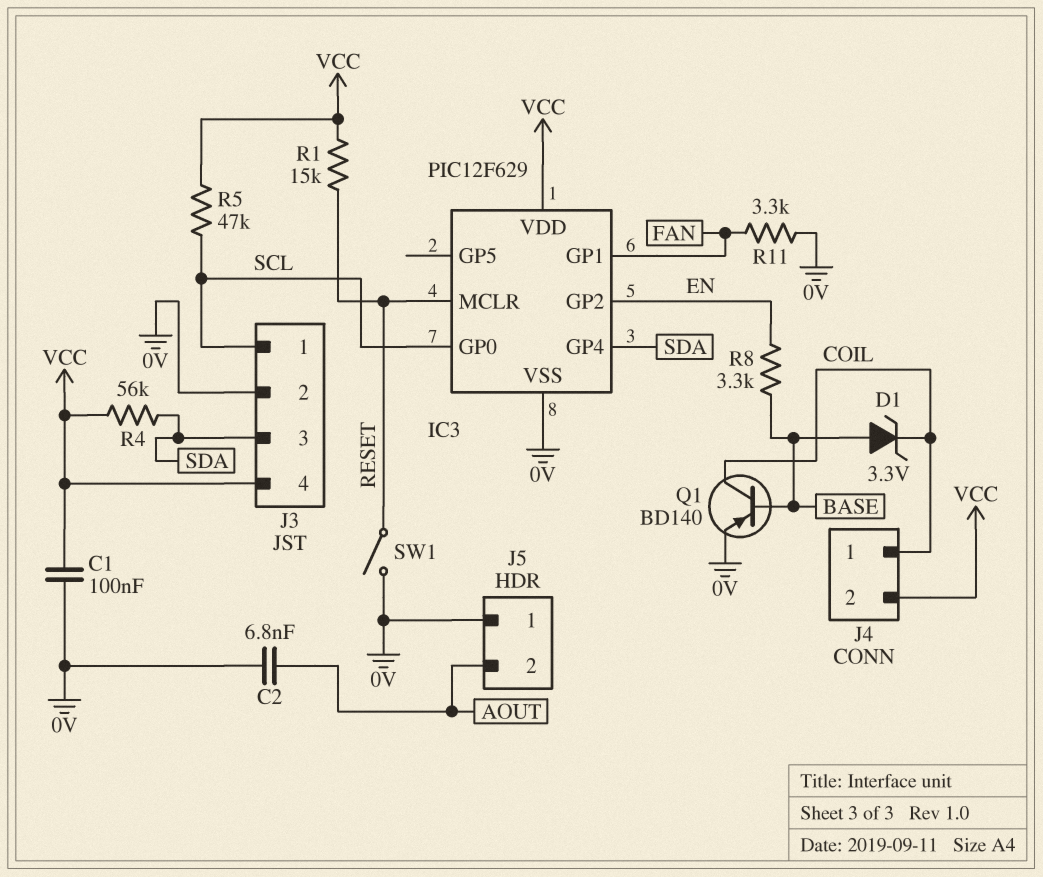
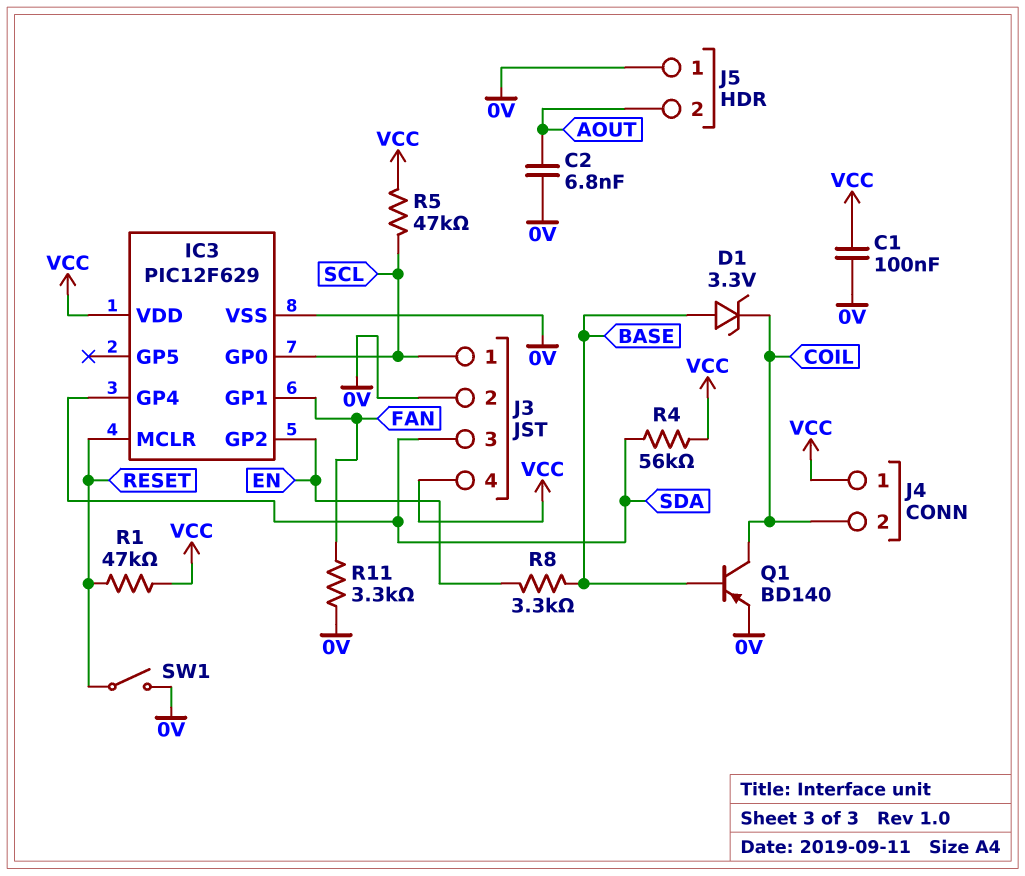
J4 pin 1: COIL -> VCC
J4 pin 2: VCC -> COIL
R1: 15k (RESET, VCC) -> 47k (RESET, VCC)

